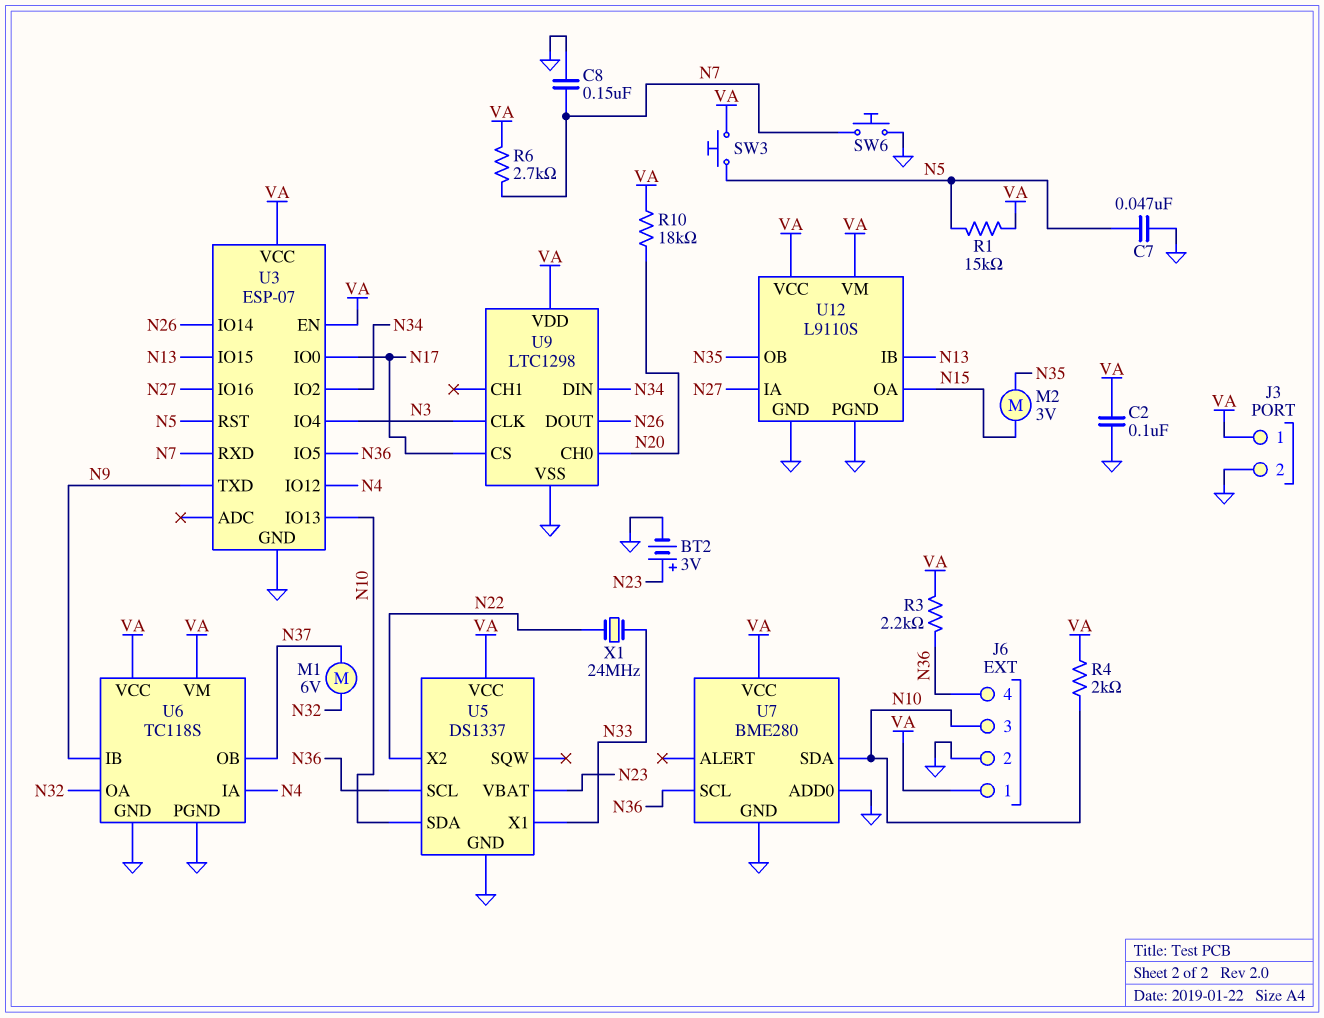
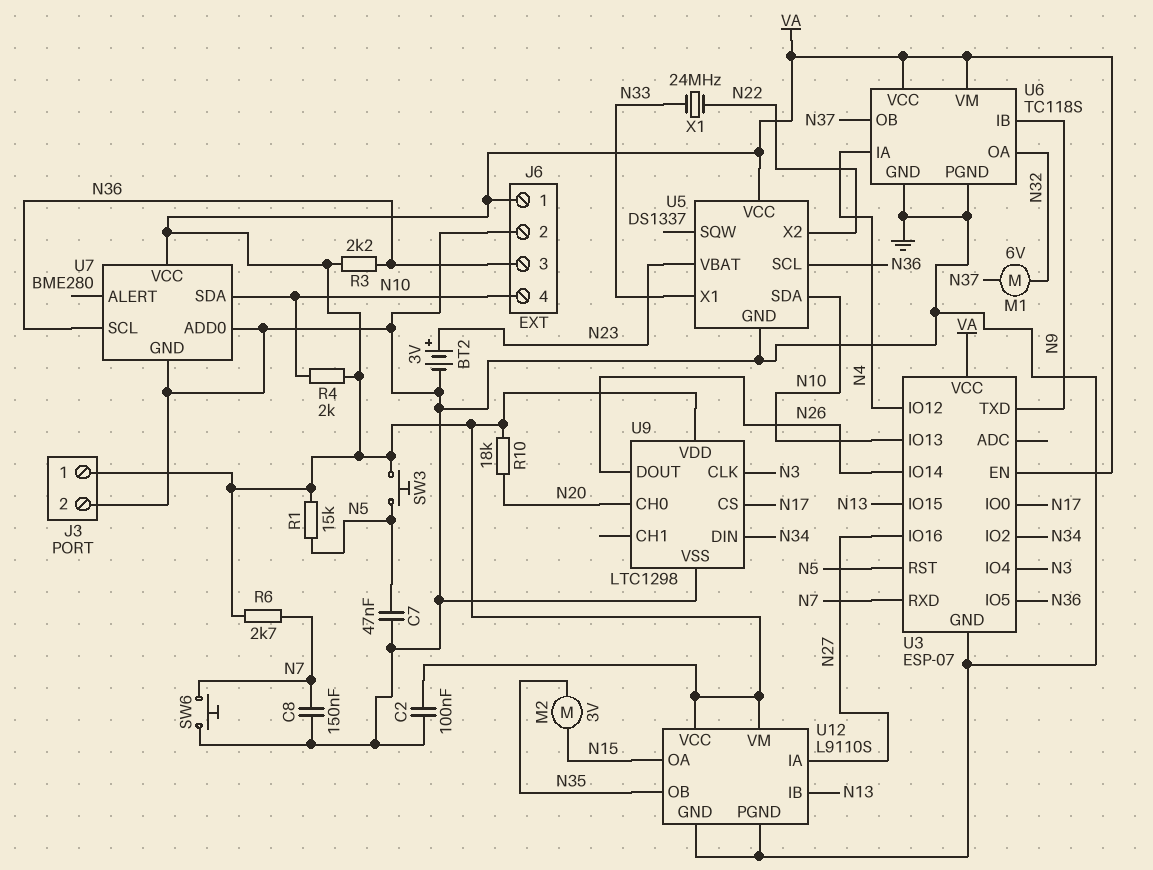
J6 pin 3: N10 -> N36
J6 pin 4: N36 -> N10

